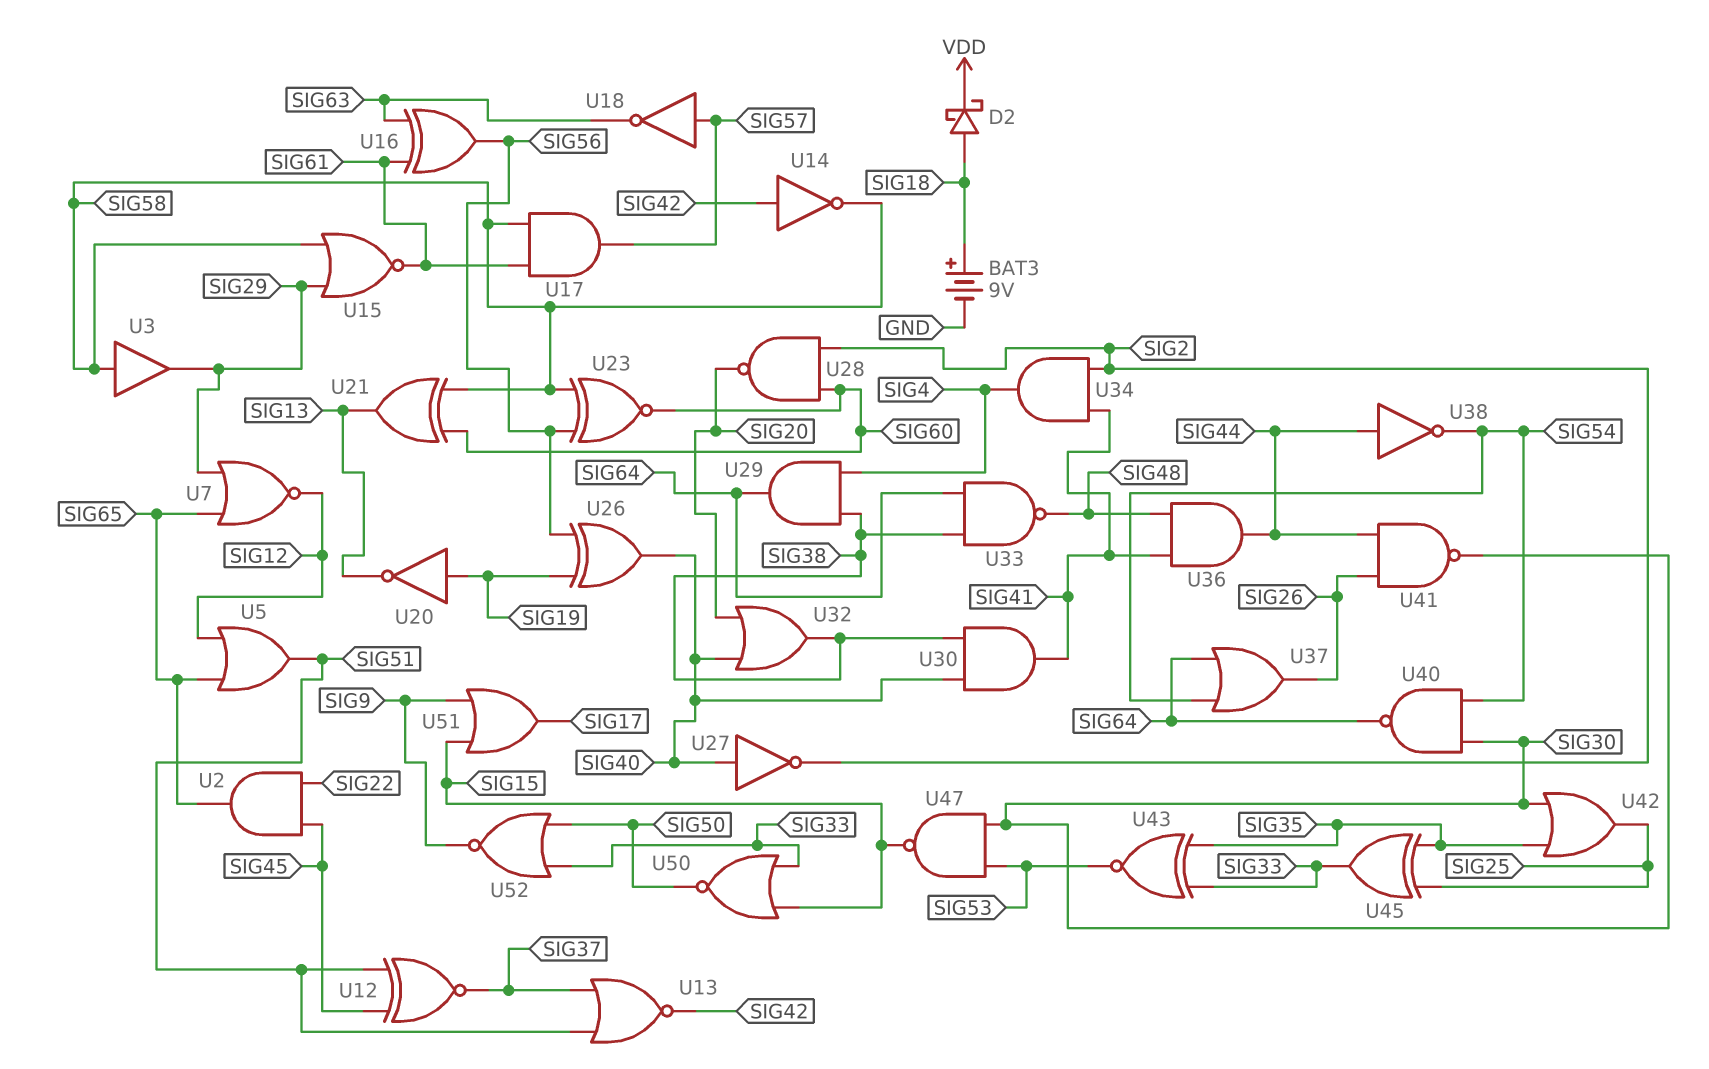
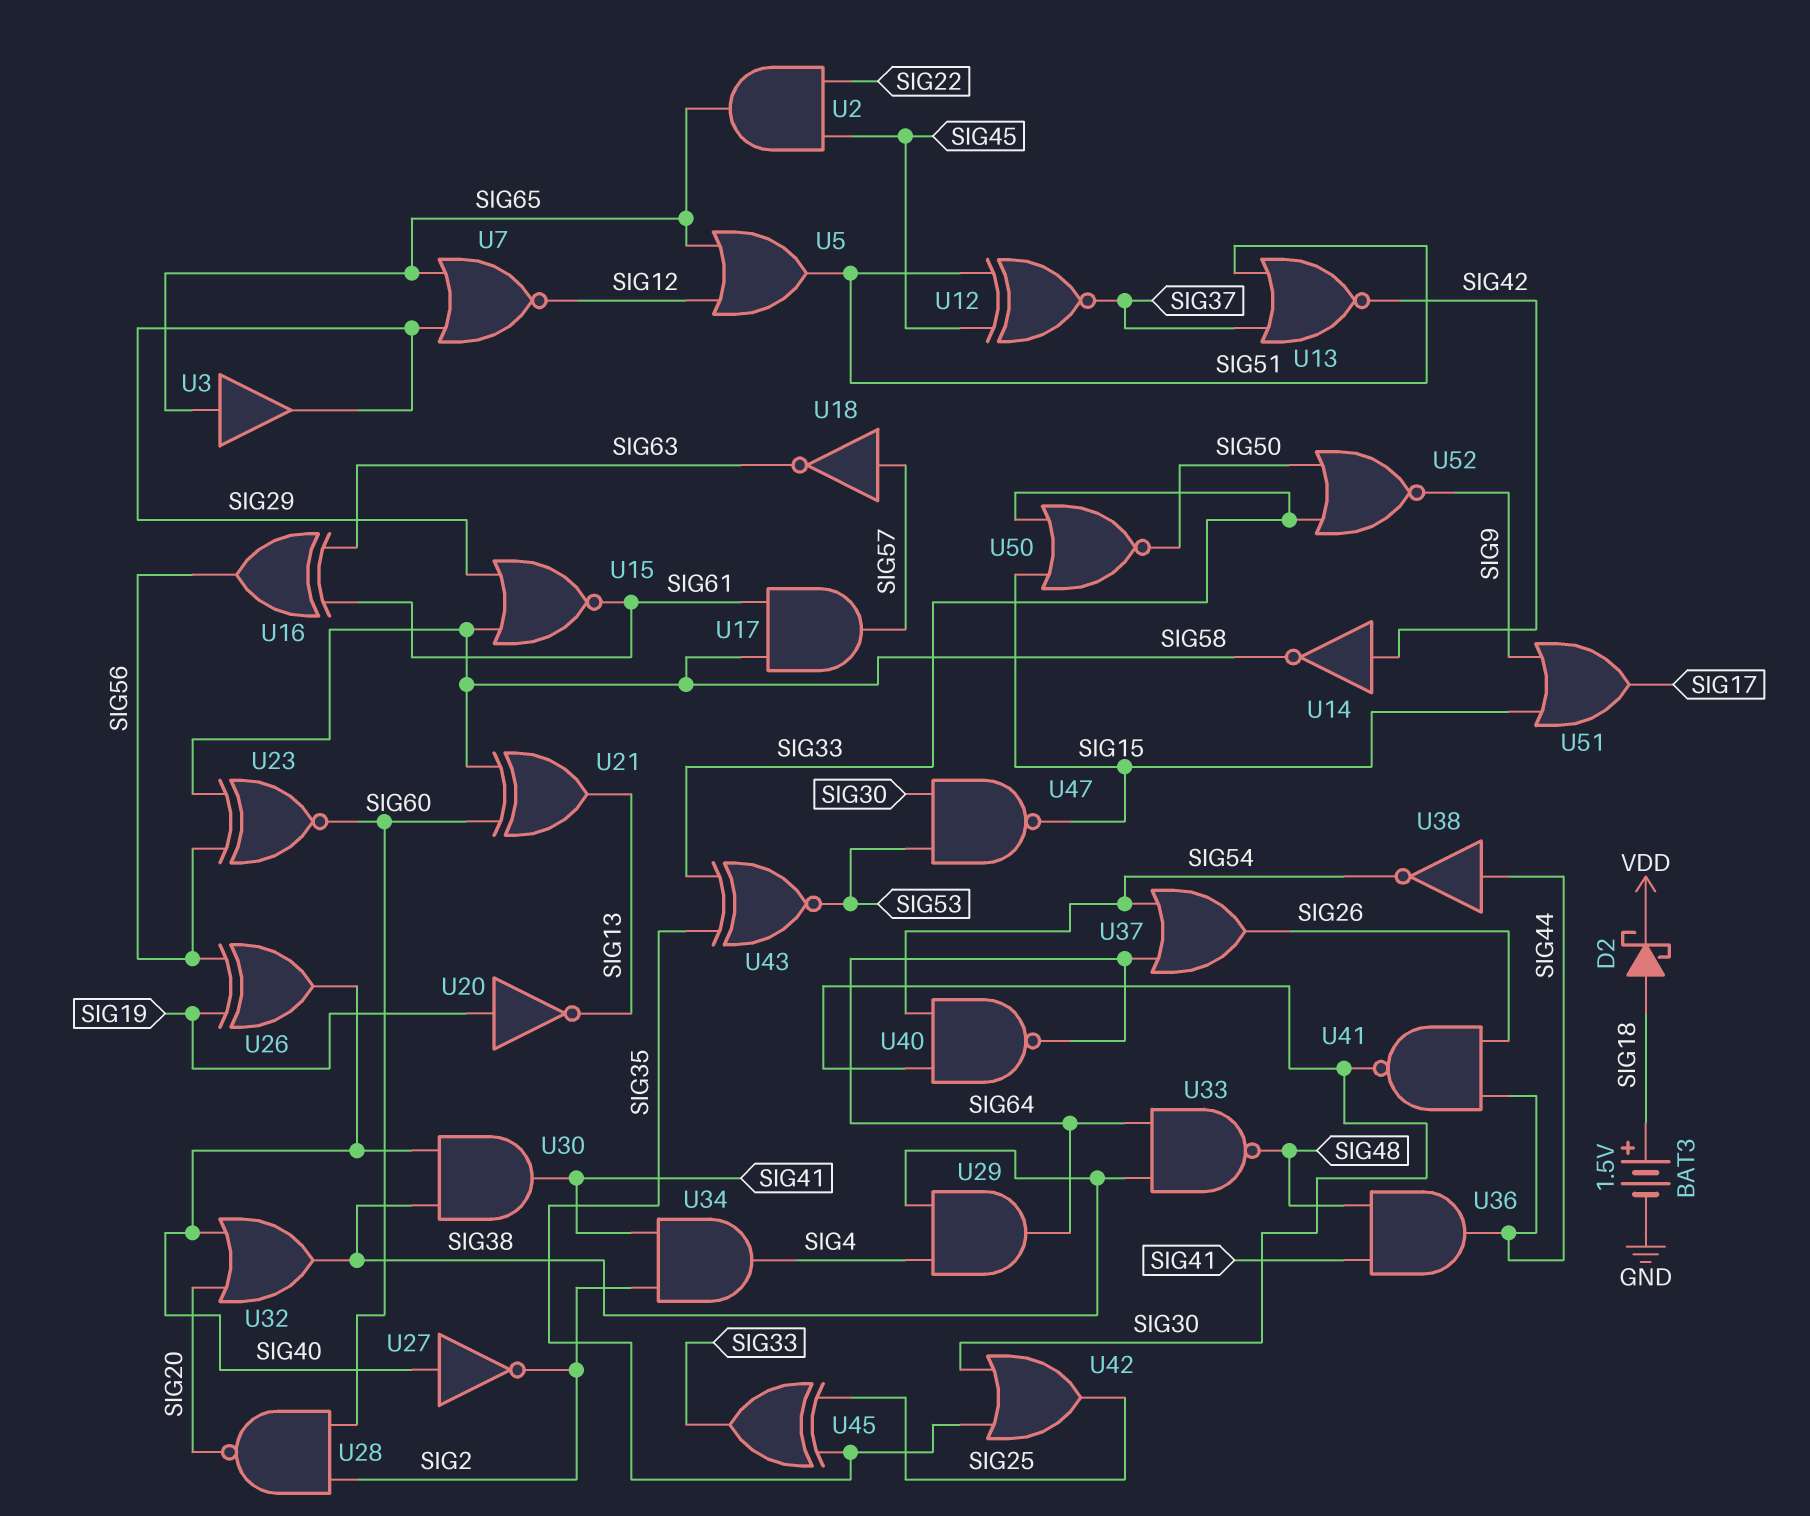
BAT3: 9V (plus SIG18, minus GND) -> 1.5V (plus SIG18, minus GND)
U3: buffer (in SIG58, out SIG29) -> buffer (in SIG65, out SIG29)

